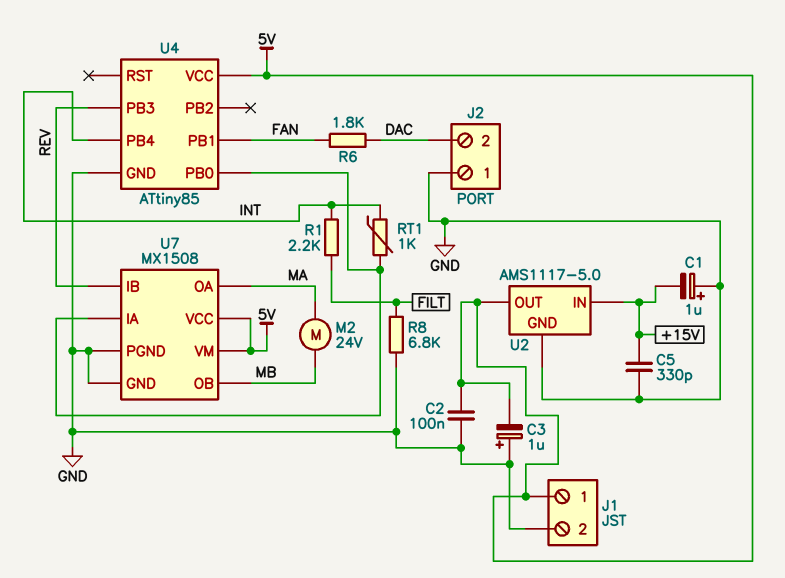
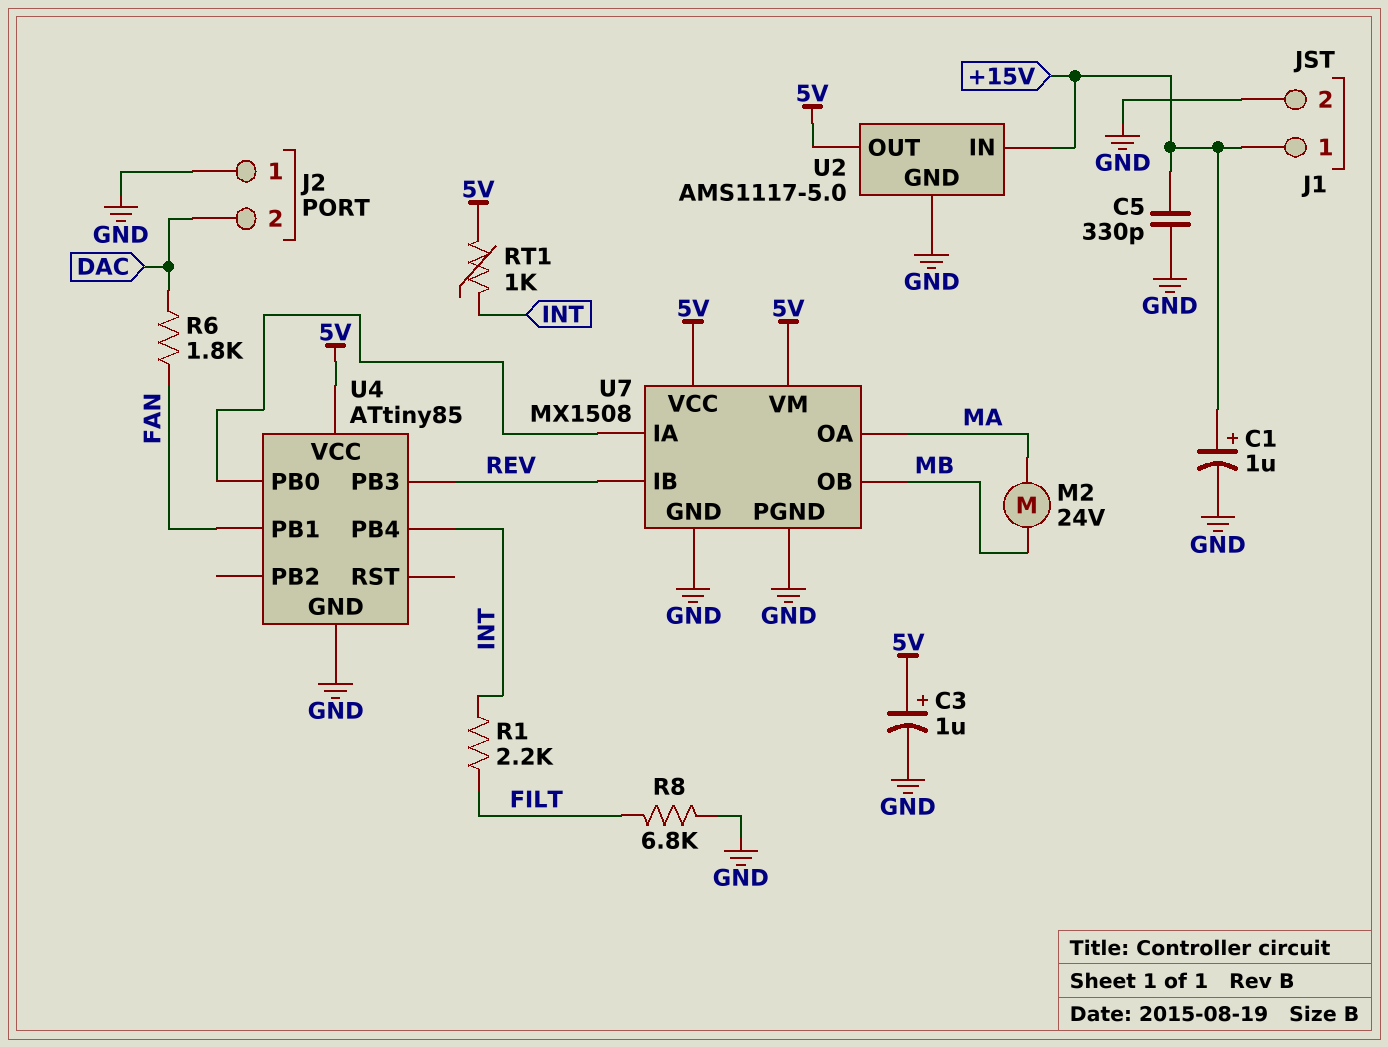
C1: 1uF (plus GND, minus +15V) -> 1uF (plus +15V, minus GND)
C2: 100nF (5V, GND) -> none
C3: 1uF (plus GND, minus 5V) -> 1uF (plus 5V, minus GND)
J1 pin 1: 5V -> +15V
RT1: 1k (INT, U4/PB0) -> 1k (5V, INT)

